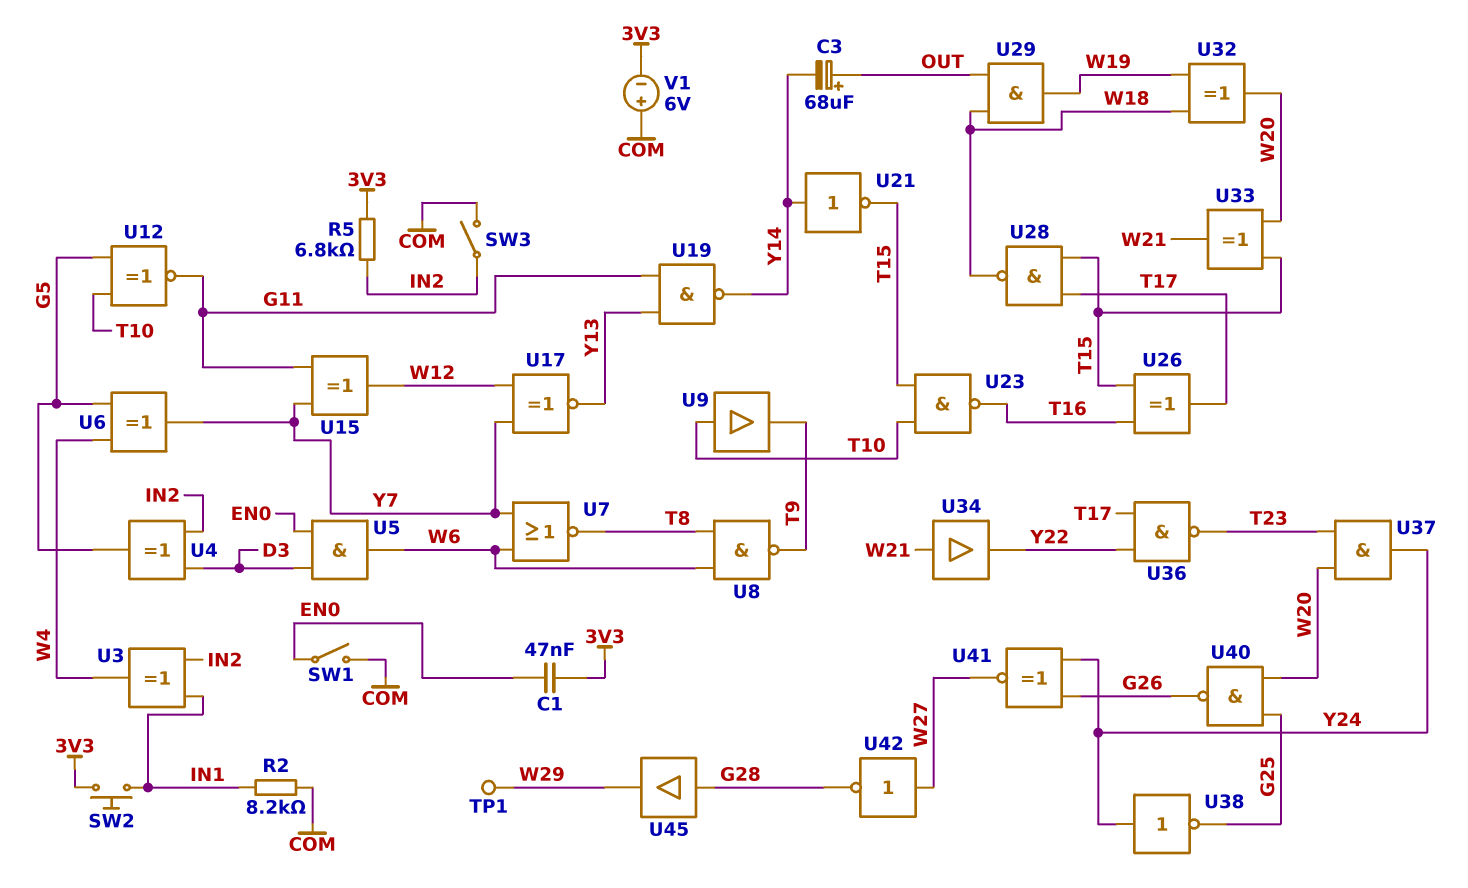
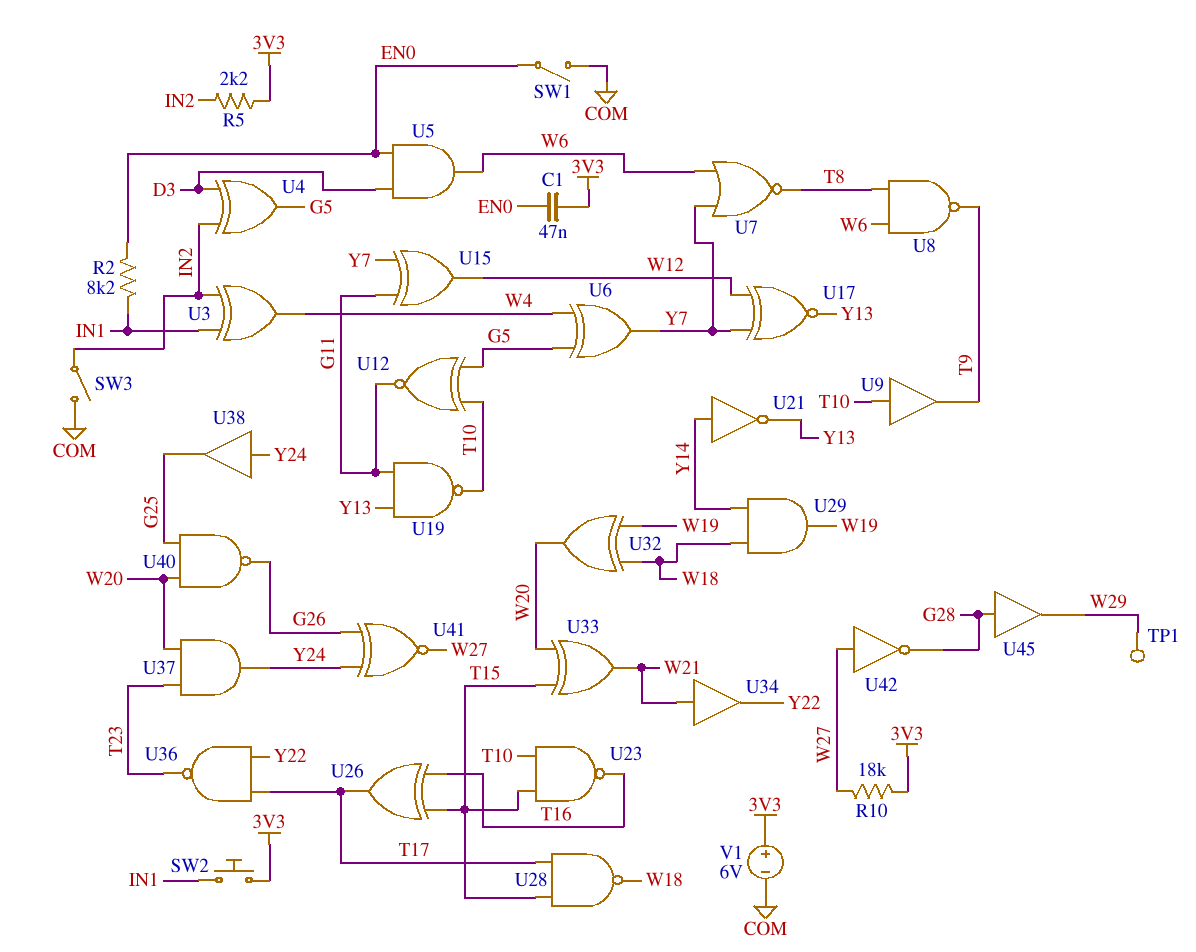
C3: 68uF (plus OUT, minus Y14) -> none
R2: 8.2k (COM, IN1) -> 8.2k (EN0, IN1)
R5: 6.8k (3V3, IN2) -> 2.2k (3V3, IN2)
R10: none -> 18k (3V3, W27)
U19: NAND (in G11, in Y13, out Y14) -> NAND (in G11, in Y13, out T10)
U21: NOT (in Y14, out T15) -> NOT (in Y14, out Y13)
U29: AND (in OUT, in W18, out W19) -> AND (in W18, in Y14, out W19)
U38: NOT (in Y24, out G25) -> buffer (in Y24, out G25)
V1: 6V (plus COM, minus 3V3) -> 6V (plus 3V3, minus COM)

